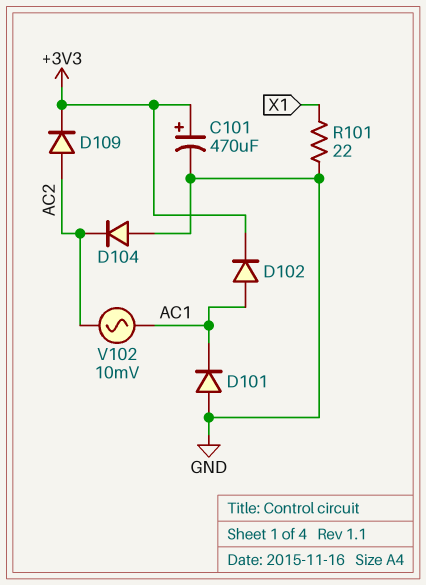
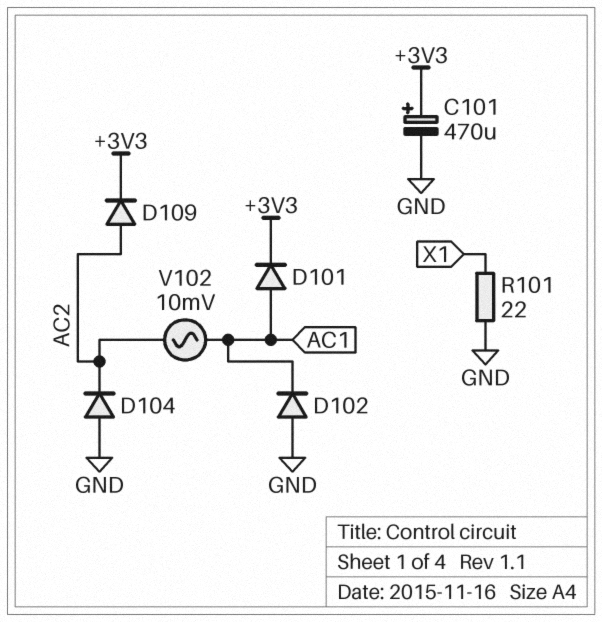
D101: diode (A GND, K AC1) -> diode (A AC1, K +3V3)
D102: diode (A AC1, K +3V3) -> diode (A GND, K AC1)

